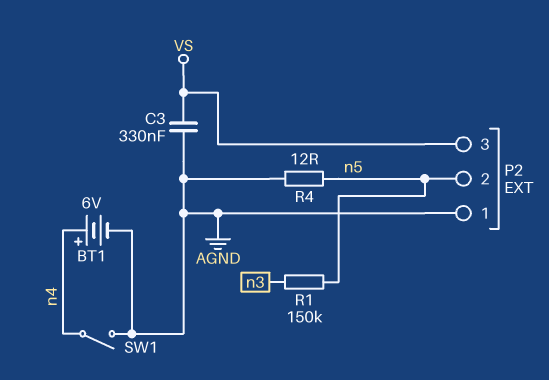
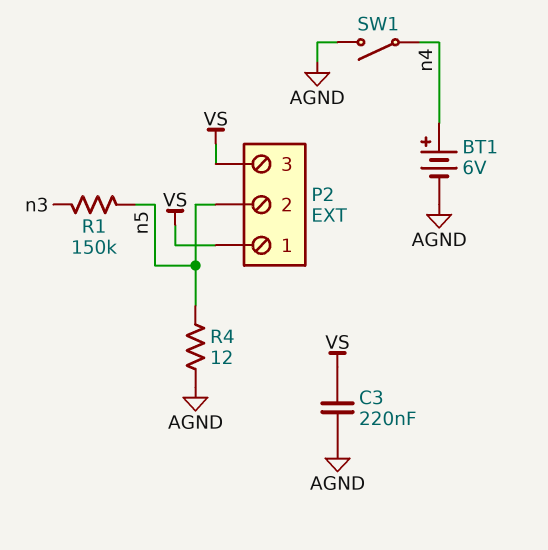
C3: 330nF (AGND, VS) -> 220nF (AGND, VS)
P2 pin 1: AGND -> VS

